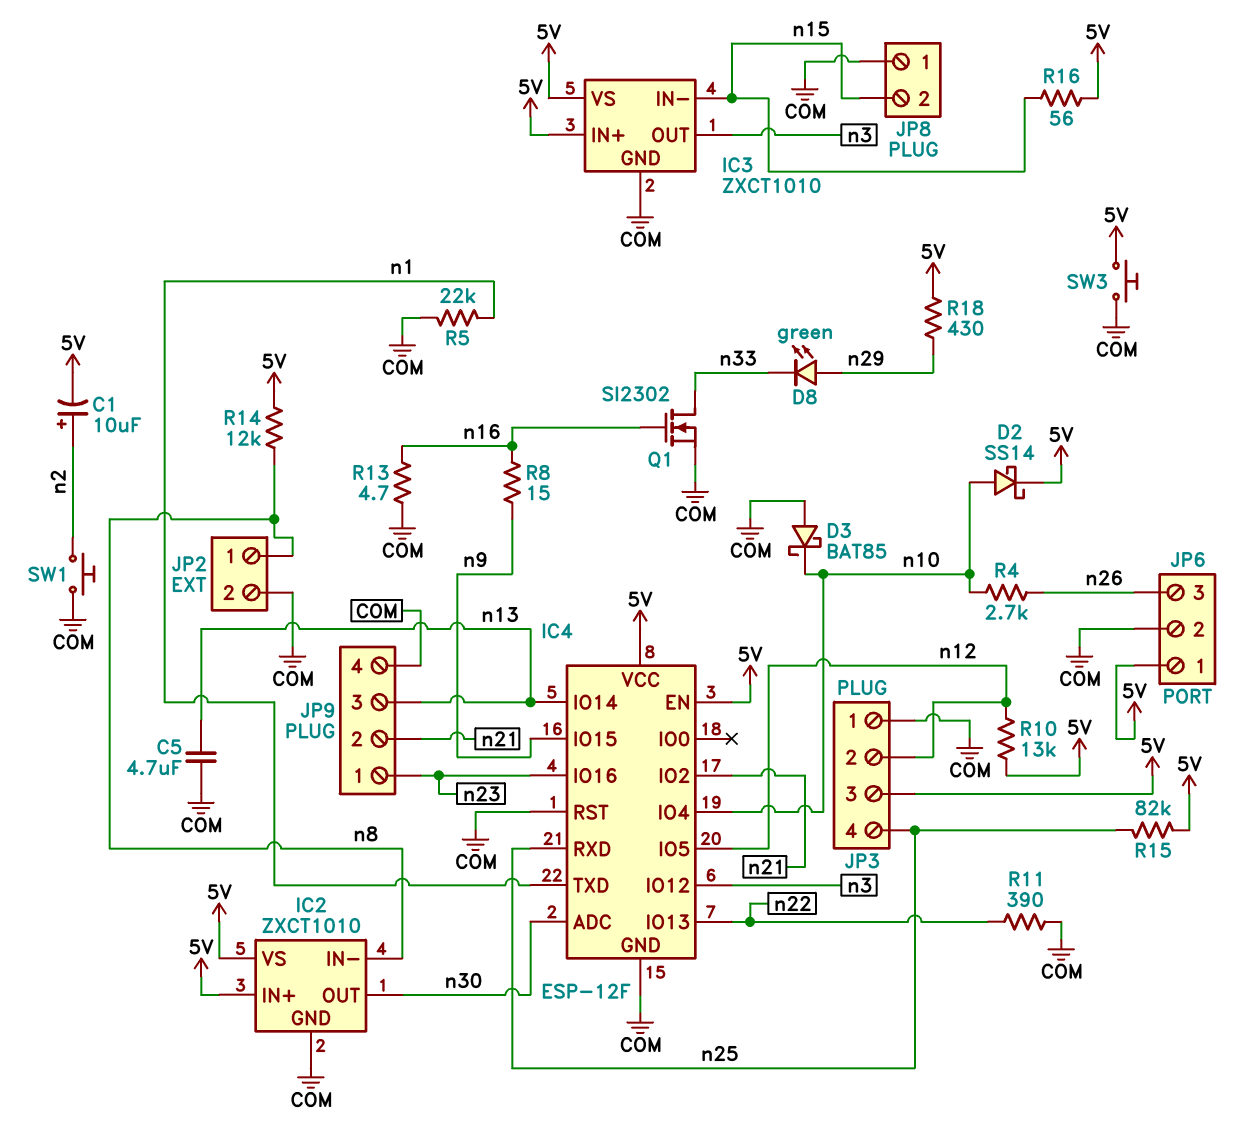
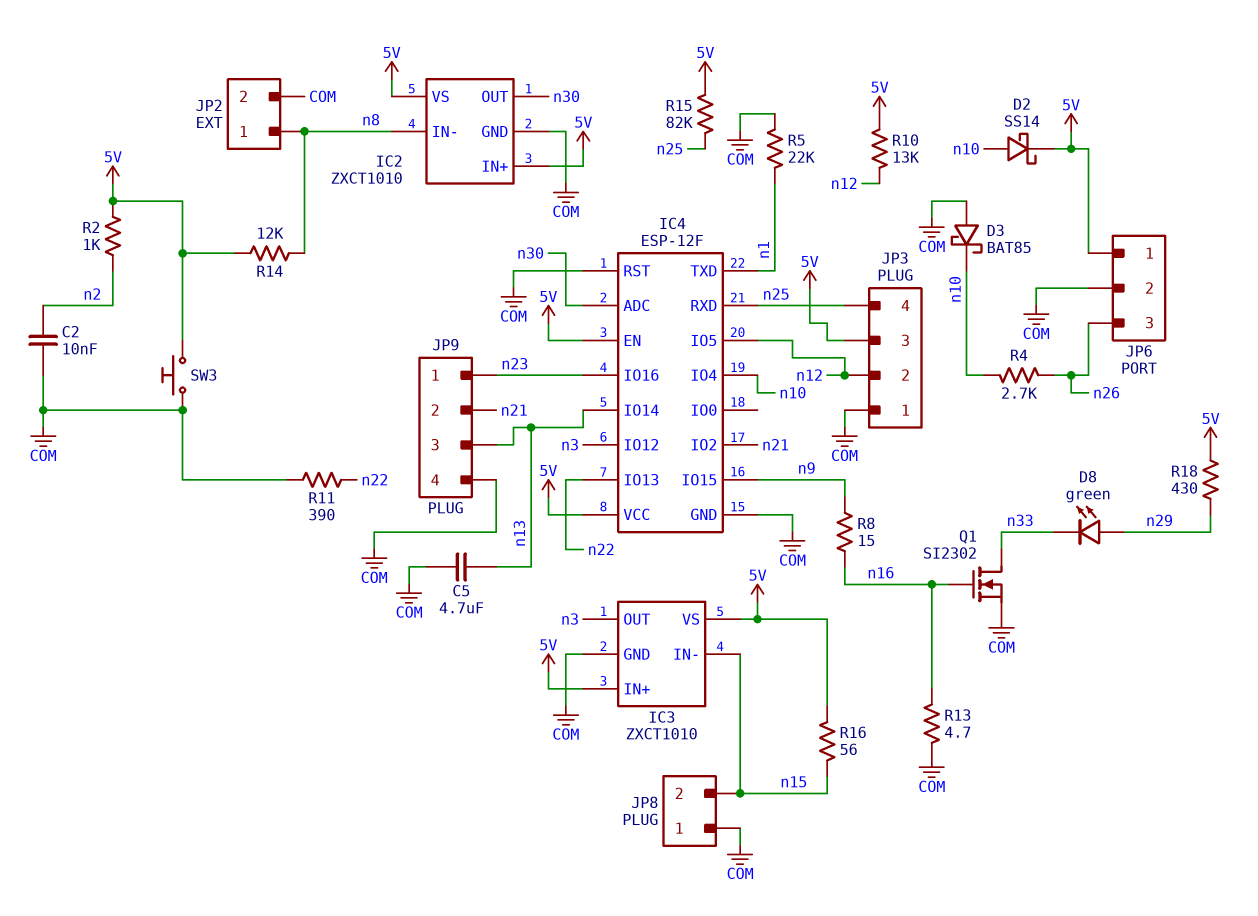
C1: 10uF (plus n2, minus 5V) -> none
C2: none -> 10nF (COM, n2)
R2: none -> 1k (5V, n2)
SW1: button (COM, n2) -> none

